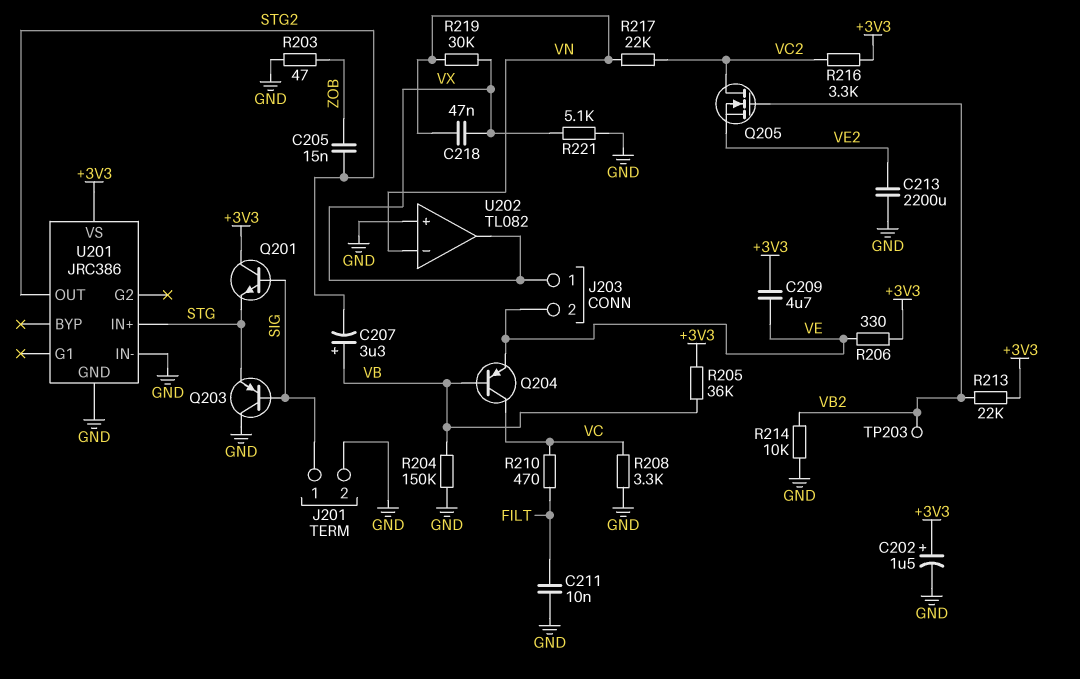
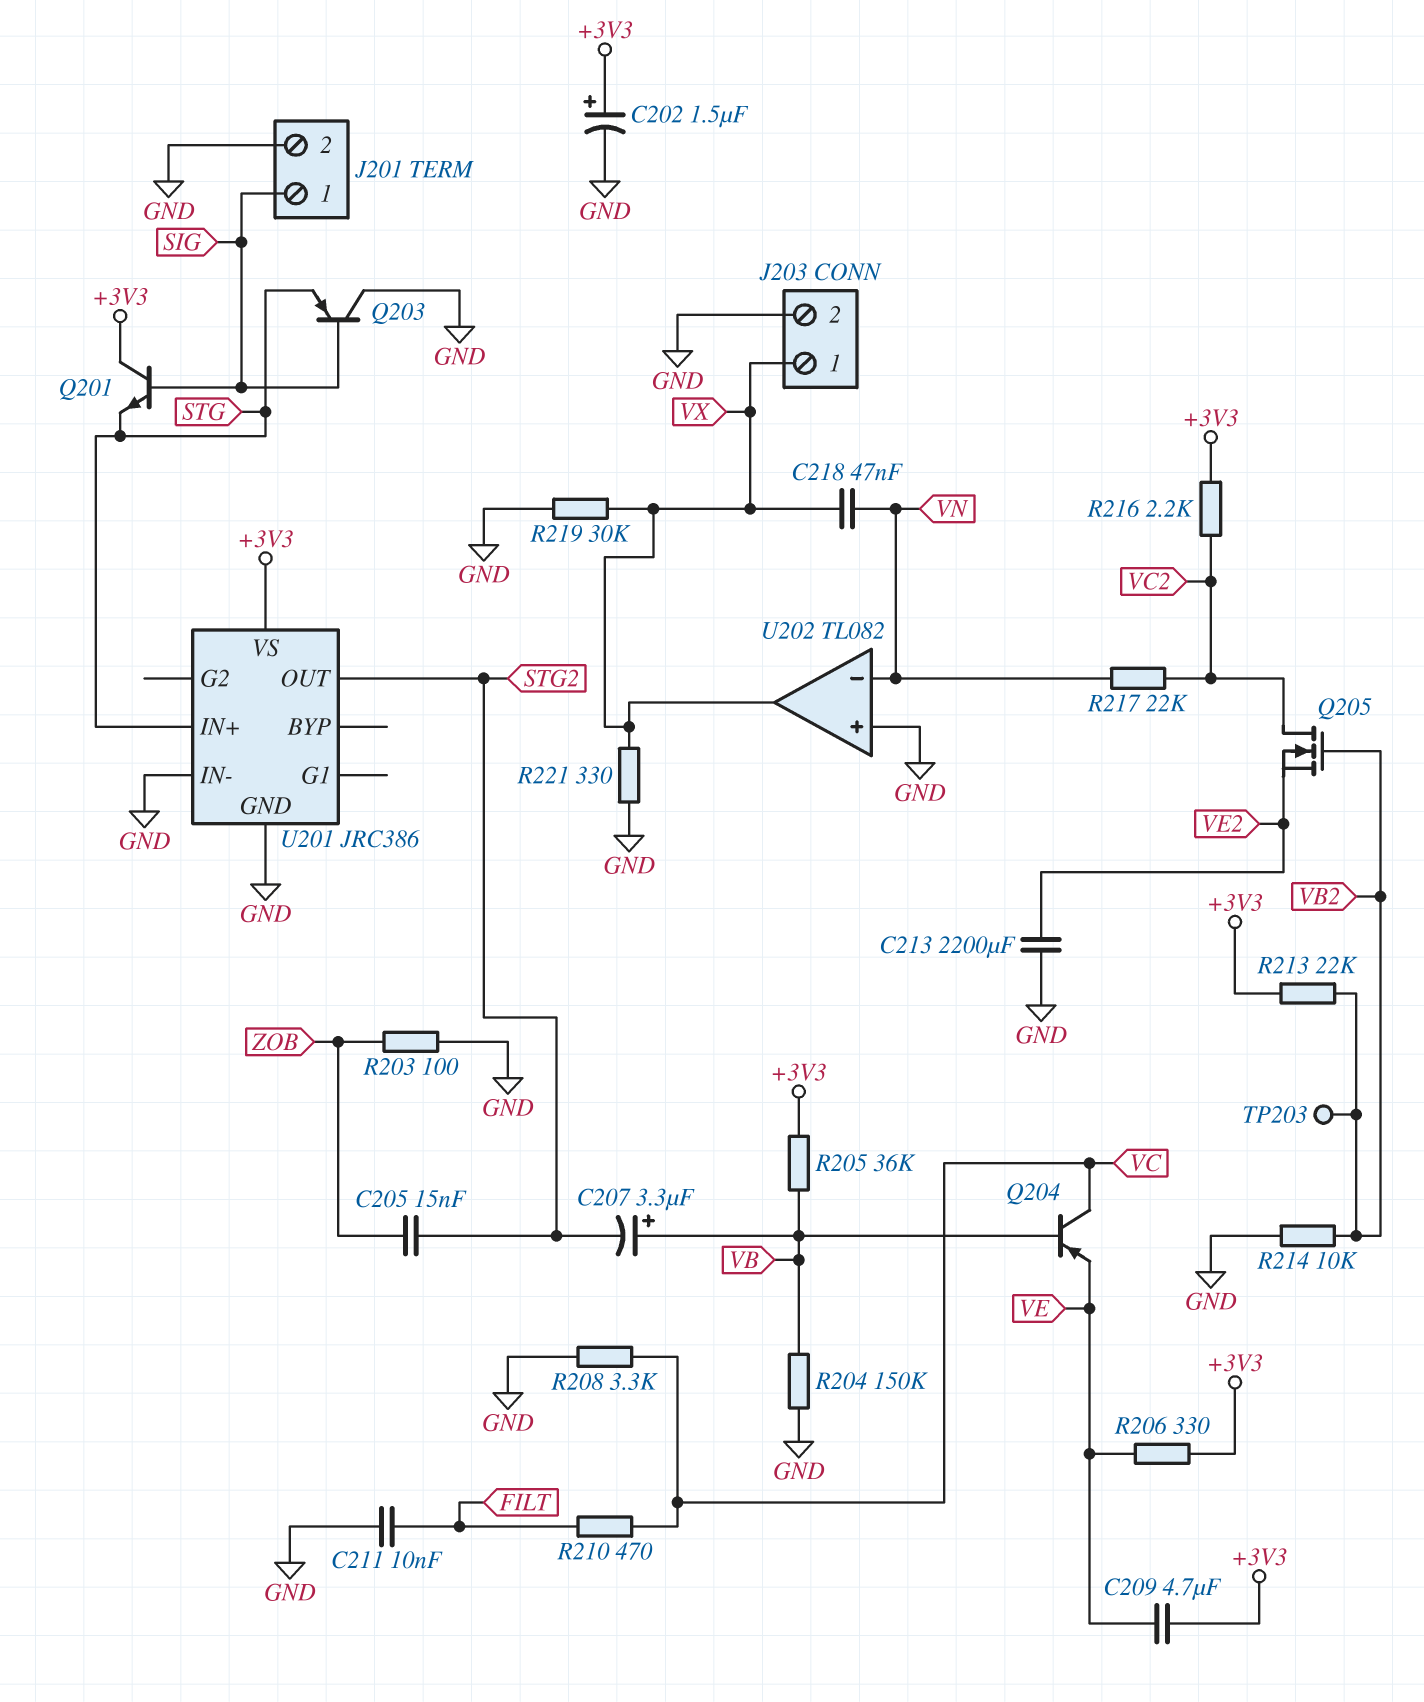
J203 pin 2: VE -> GND
R203: 47 (GND, ZOB) -> 100 (GND, ZOB)
R216: 3.3k (+3V3, VC2) -> 2.2k (+3V3, VC2)
R219: 30k (VN, VX) -> 30k (GND, VX)
R221: 5.1k (GND, VX) -> 330 (GND, VX)

